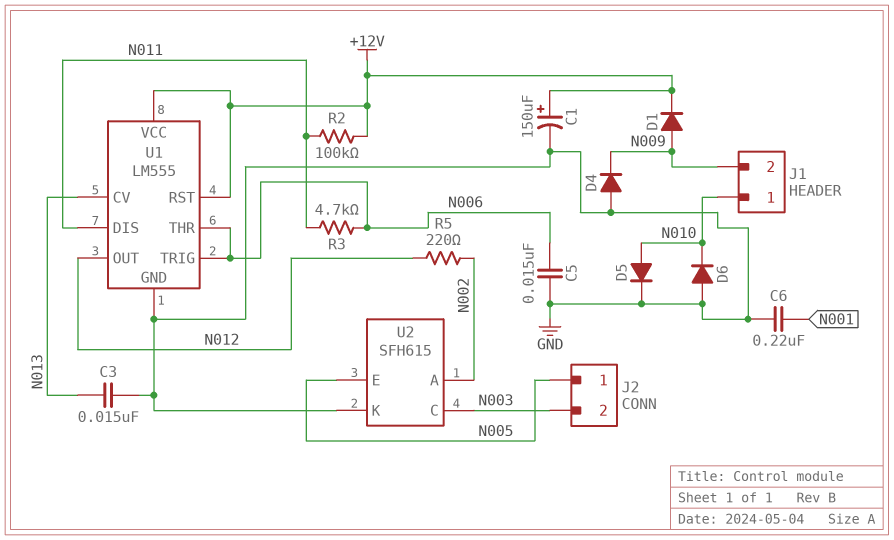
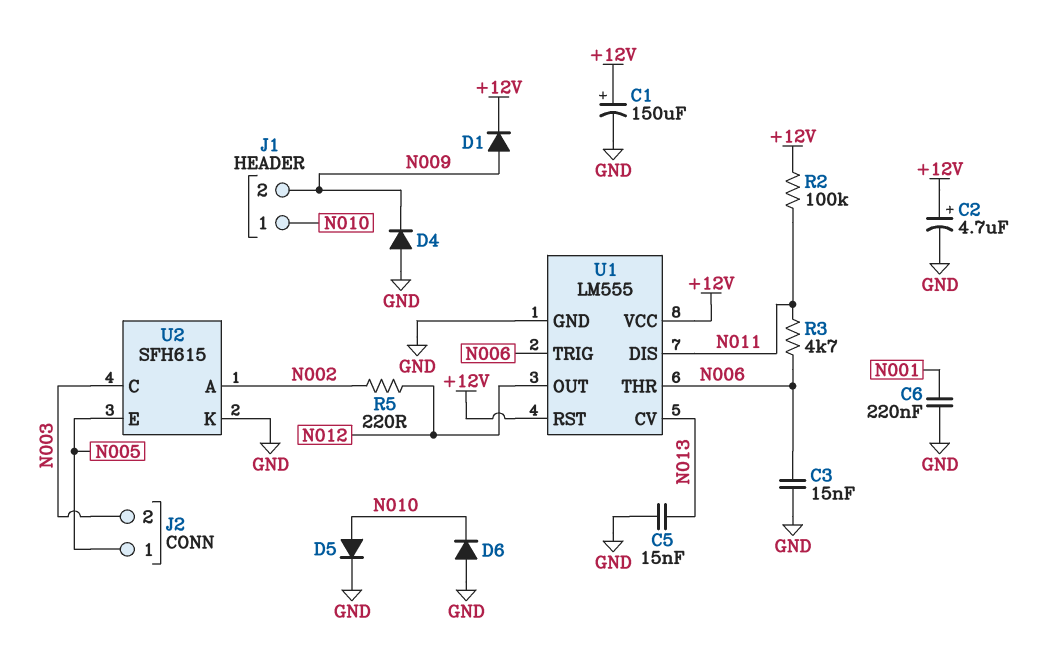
C2: none -> 4.7uF (plus +12V, minus GND)
C3: 15nF (GND, N013) -> 15nF (GND, N006)
C5: 15nF (GND, N006) -> 15nF (GND, N013)

